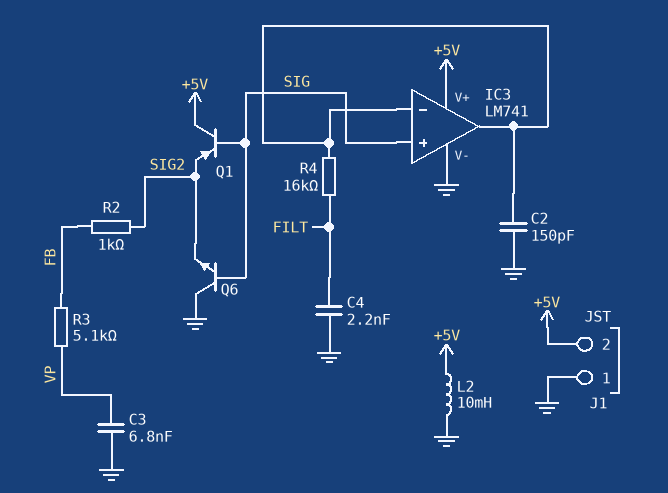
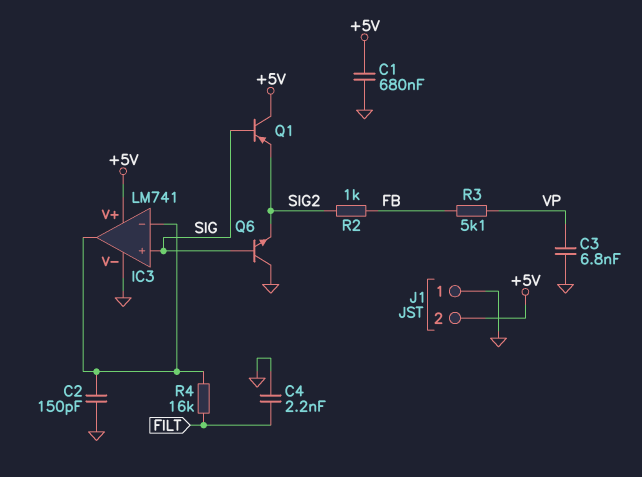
C1: none -> 680nF (+5V, GND)
L2: 10mH (+5V, GND) -> none

